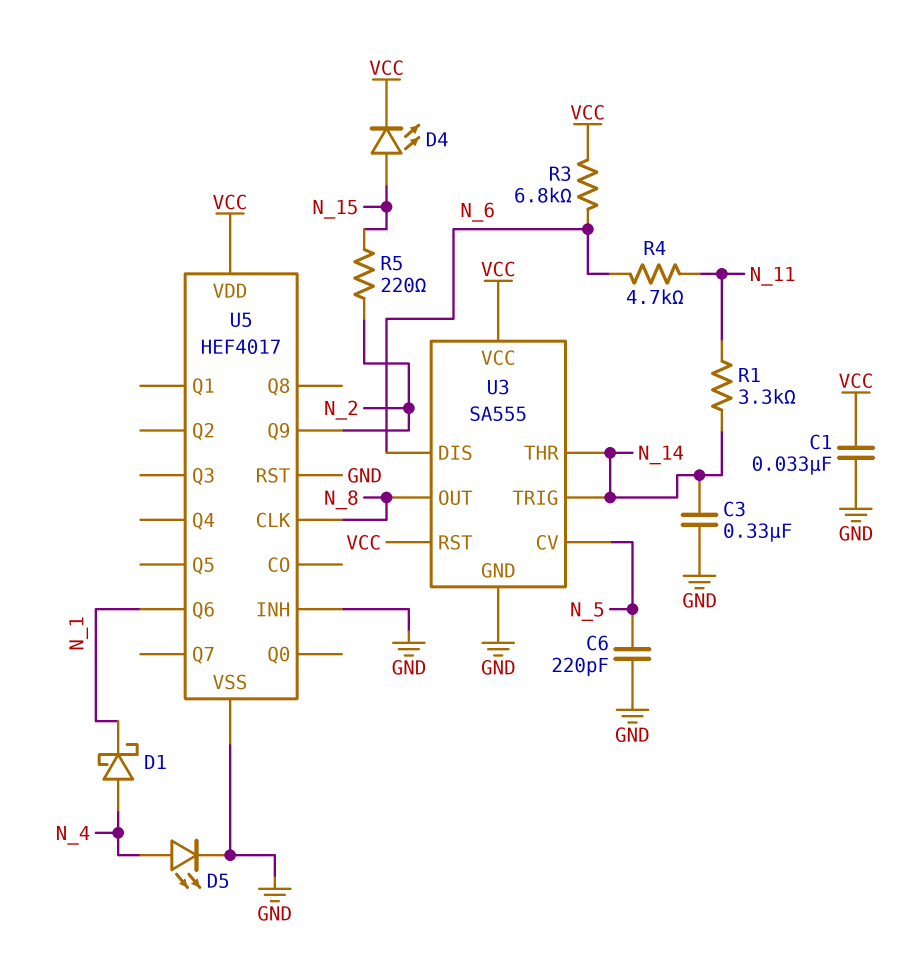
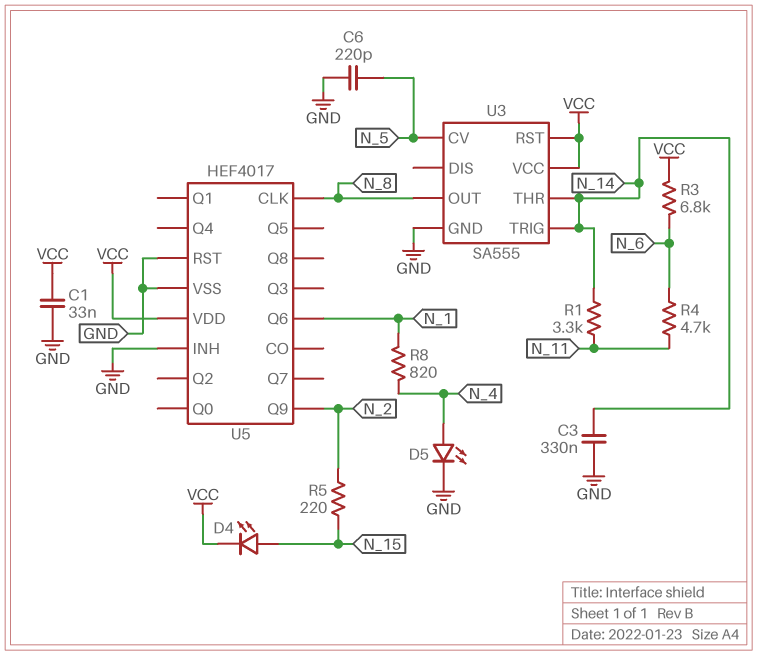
D1: schottky (A N_4, K N_1) -> none
R8: none -> 820 (N_1, N_4)
U3 pin DIS: N_6 -> none

